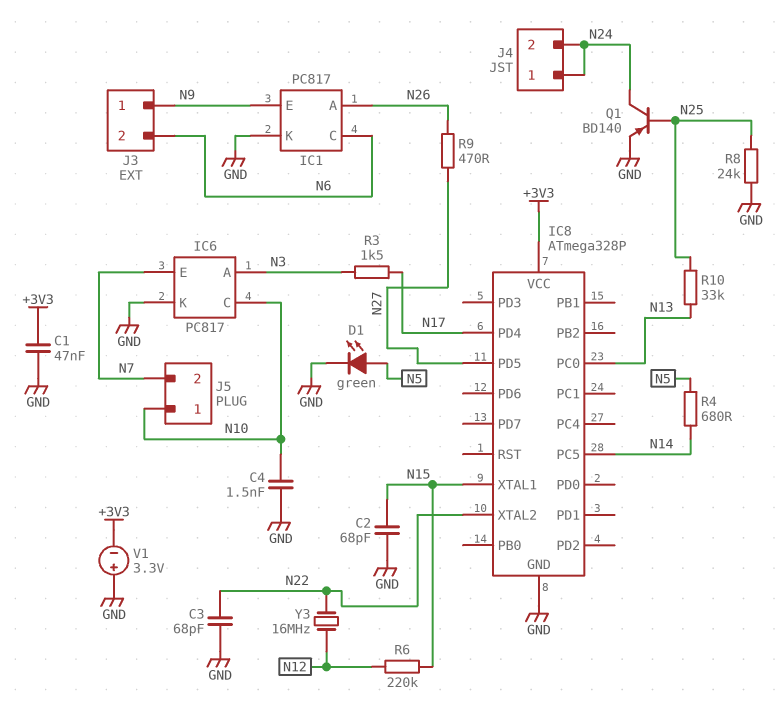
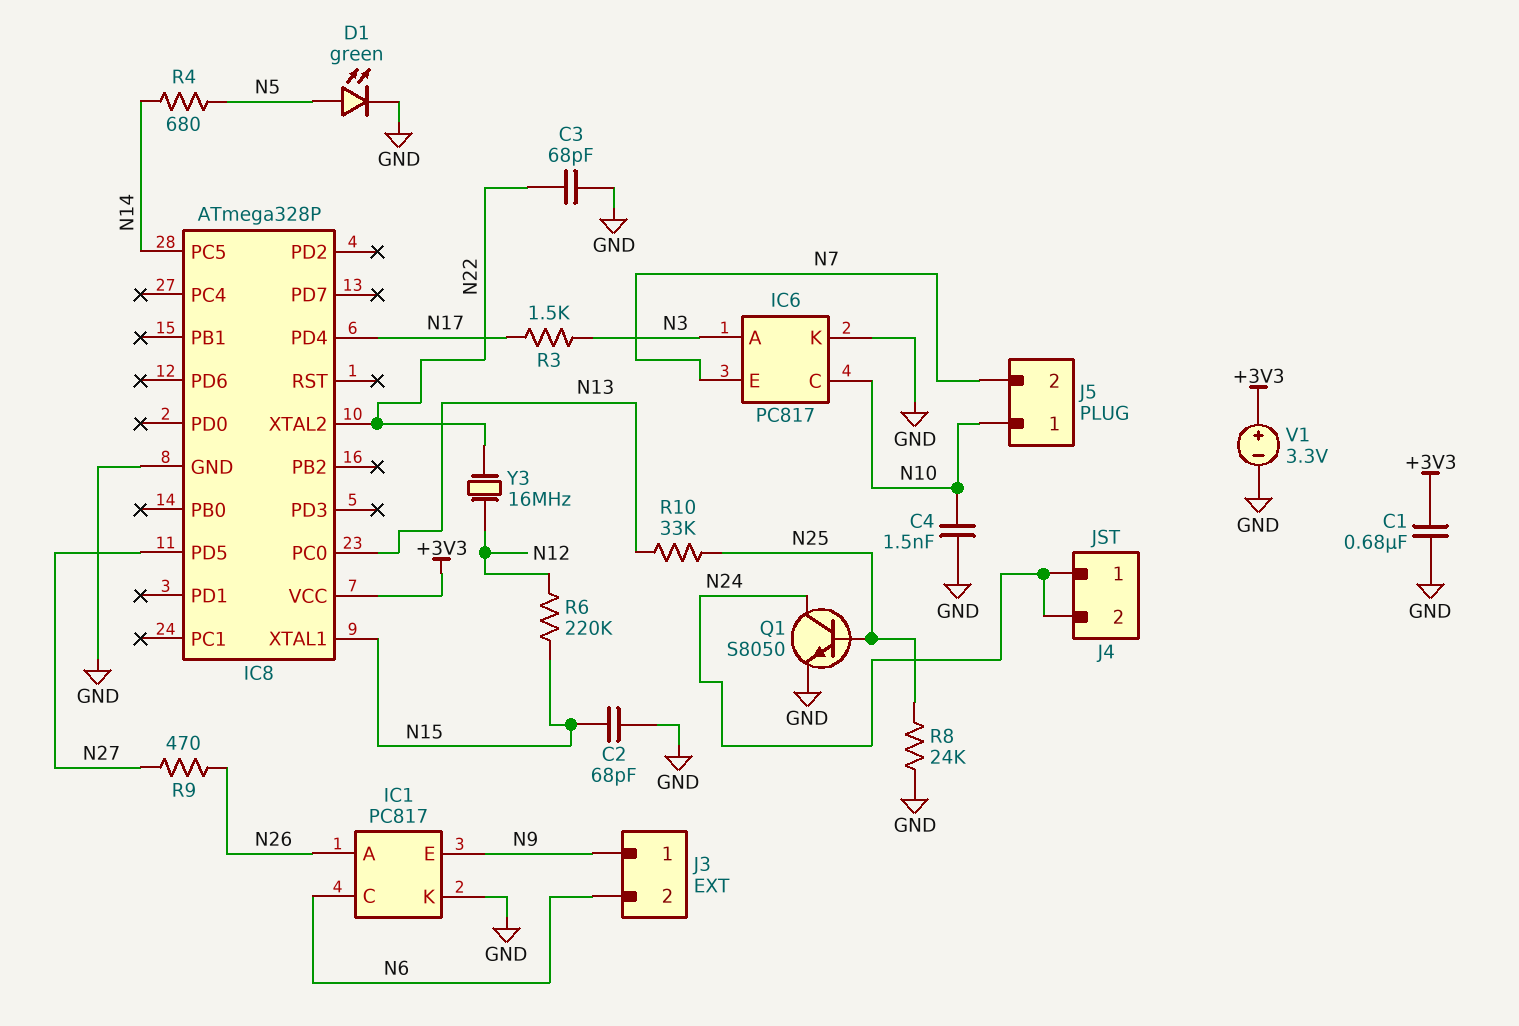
C1: 47nF (+3V3, GND) -> 680nF (+3V3, GND)
Q1: PNP BD140 (B N25, C N24, E GND) -> NPN S8050 (B N25, C N24, E GND)
V1: 3.3V (plus GND, minus +3V3) -> 3.3V (plus +3V3, minus GND)

